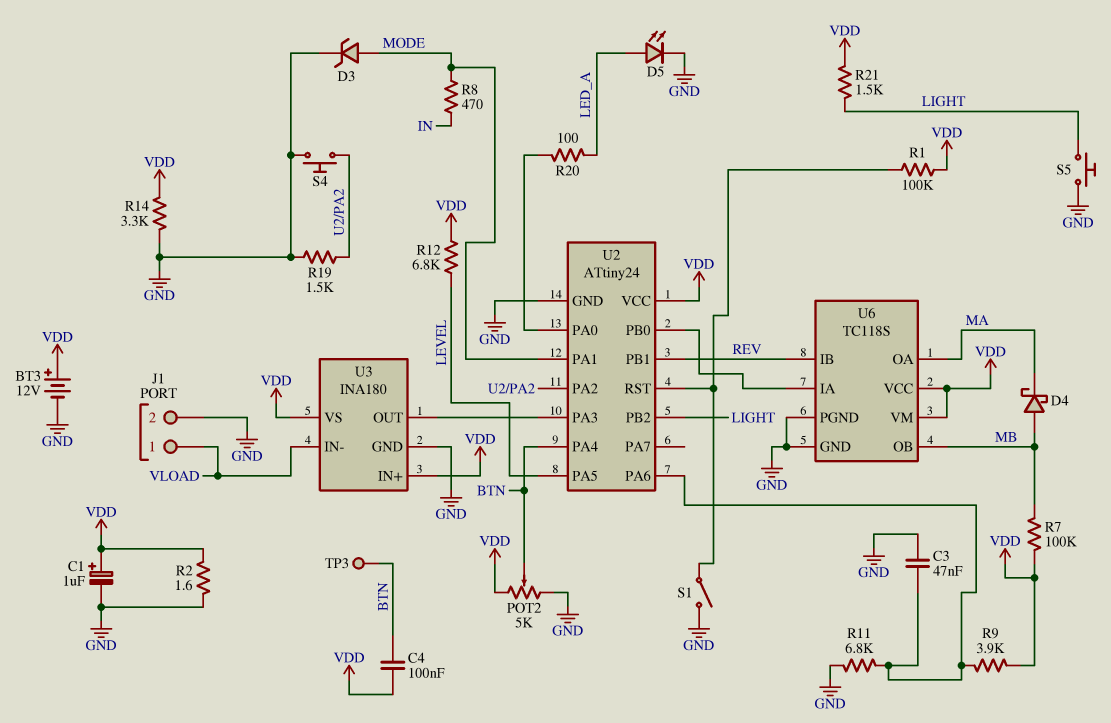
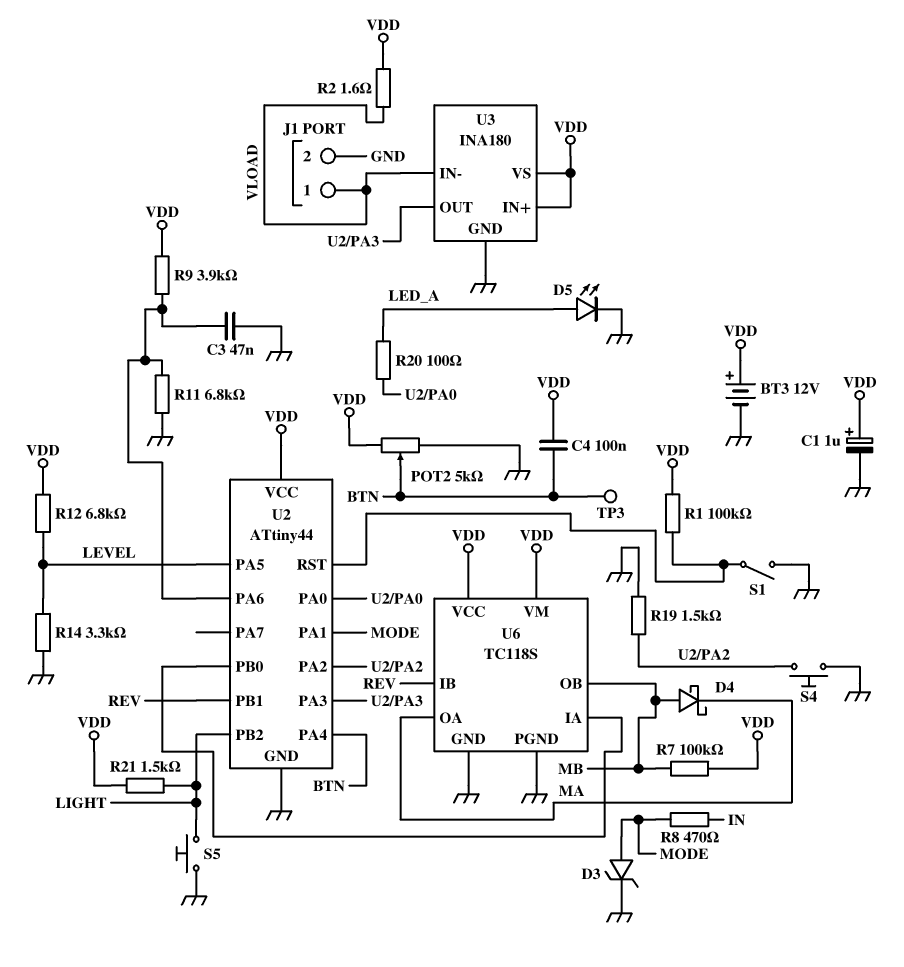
R2: 1.6 (GND, VDD) -> 1.6 (VDD, VLOAD)
R14: 3.3k (GND, VDD) -> 3.3k (GND, LEVEL)
U2: ATtiny24 -> ATtiny44

